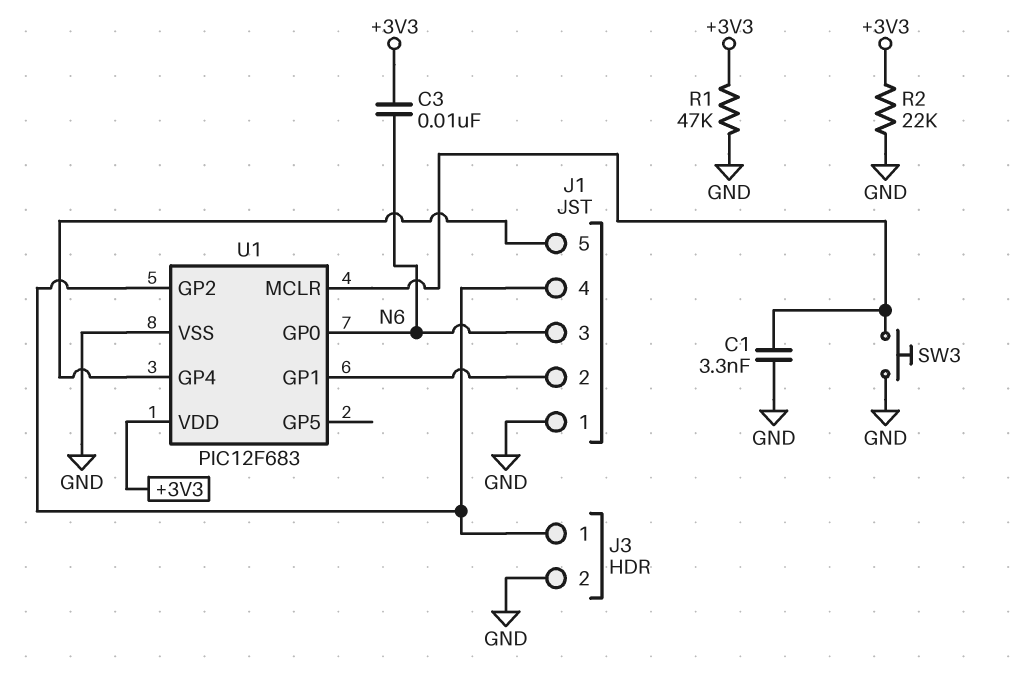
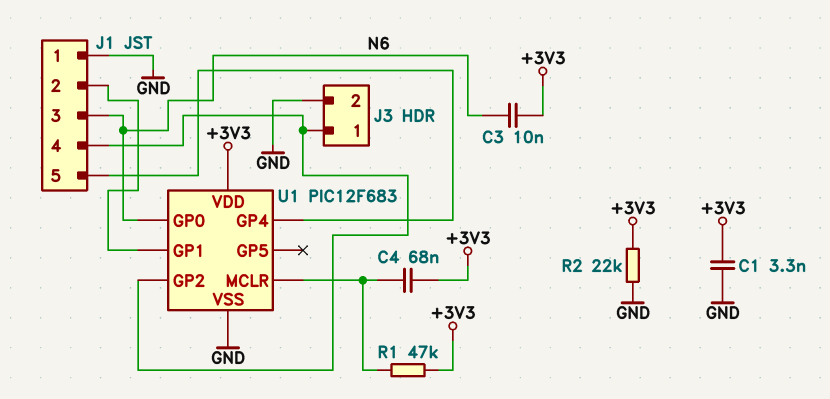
C1: 3.3nF (GND, U1/MCLR) -> 3.3nF (+3V3, GND)
C4: none -> 68nF (+3V3, U1/MCLR)
R1: 47k (+3V3, GND) -> 47k (+3V3, U1/MCLR)
SW3: button (GND, U1/MCLR) -> none

